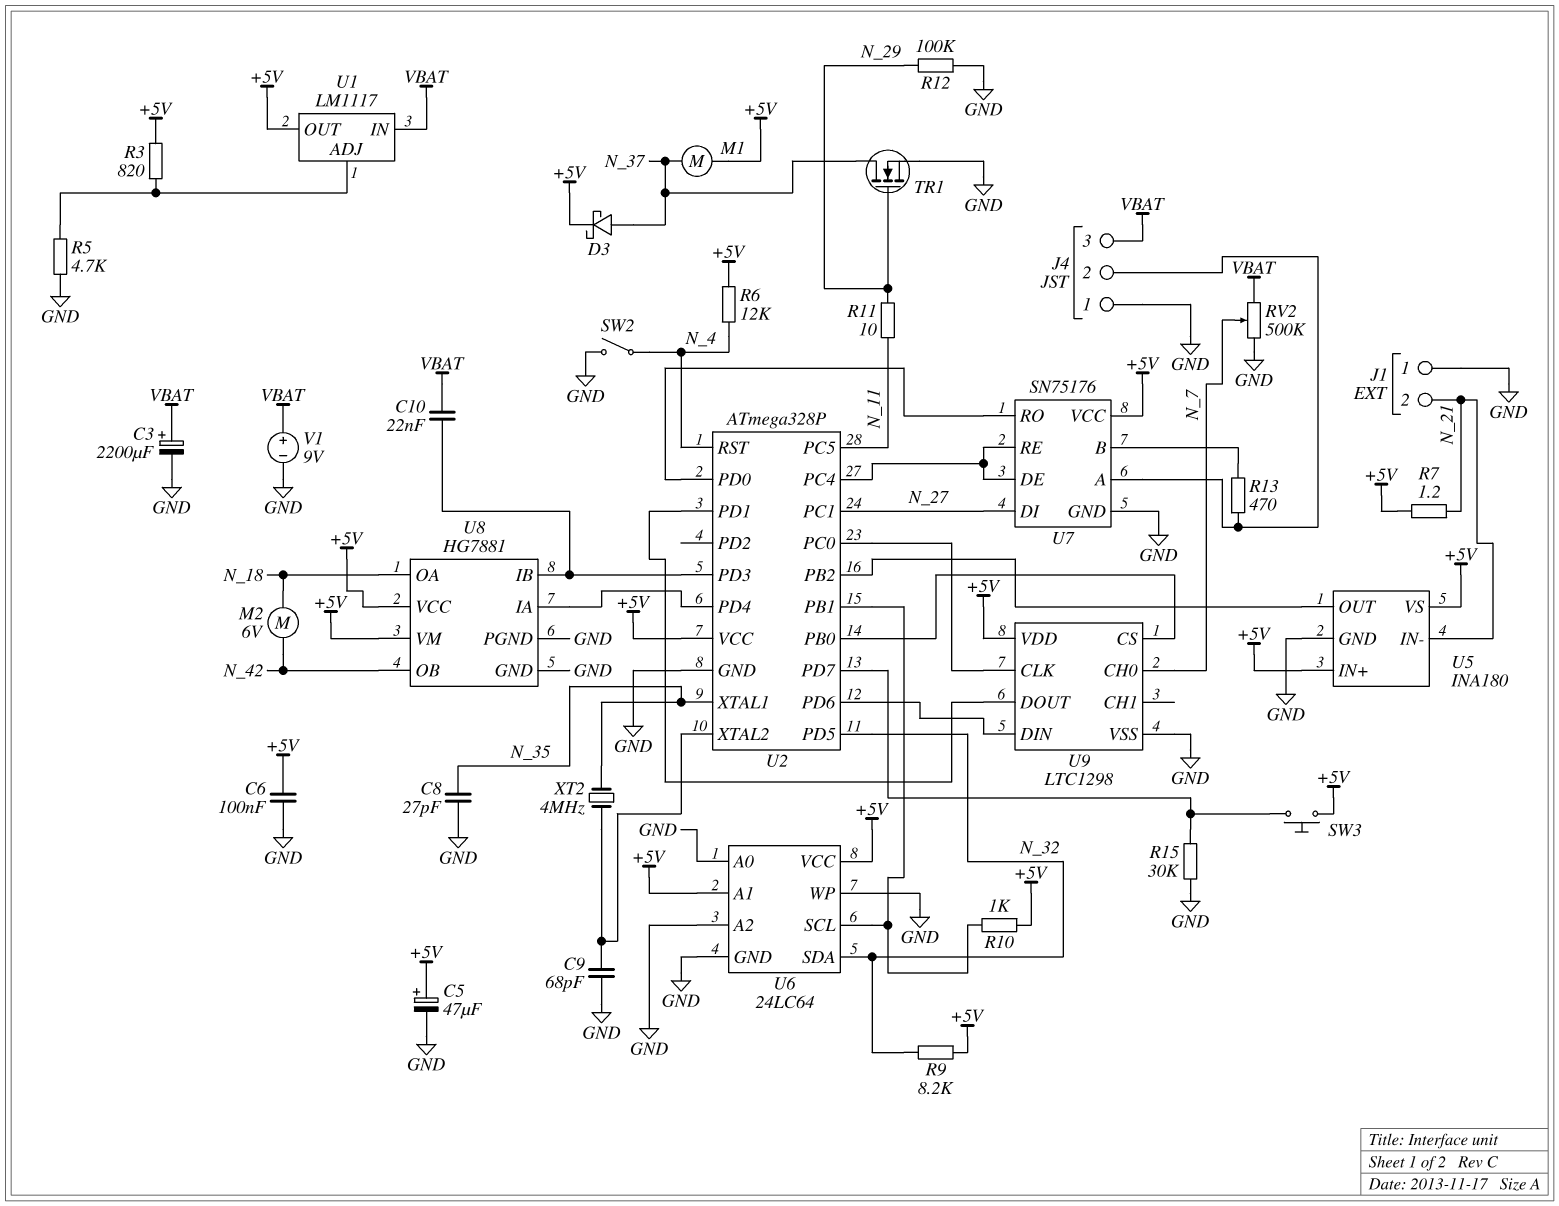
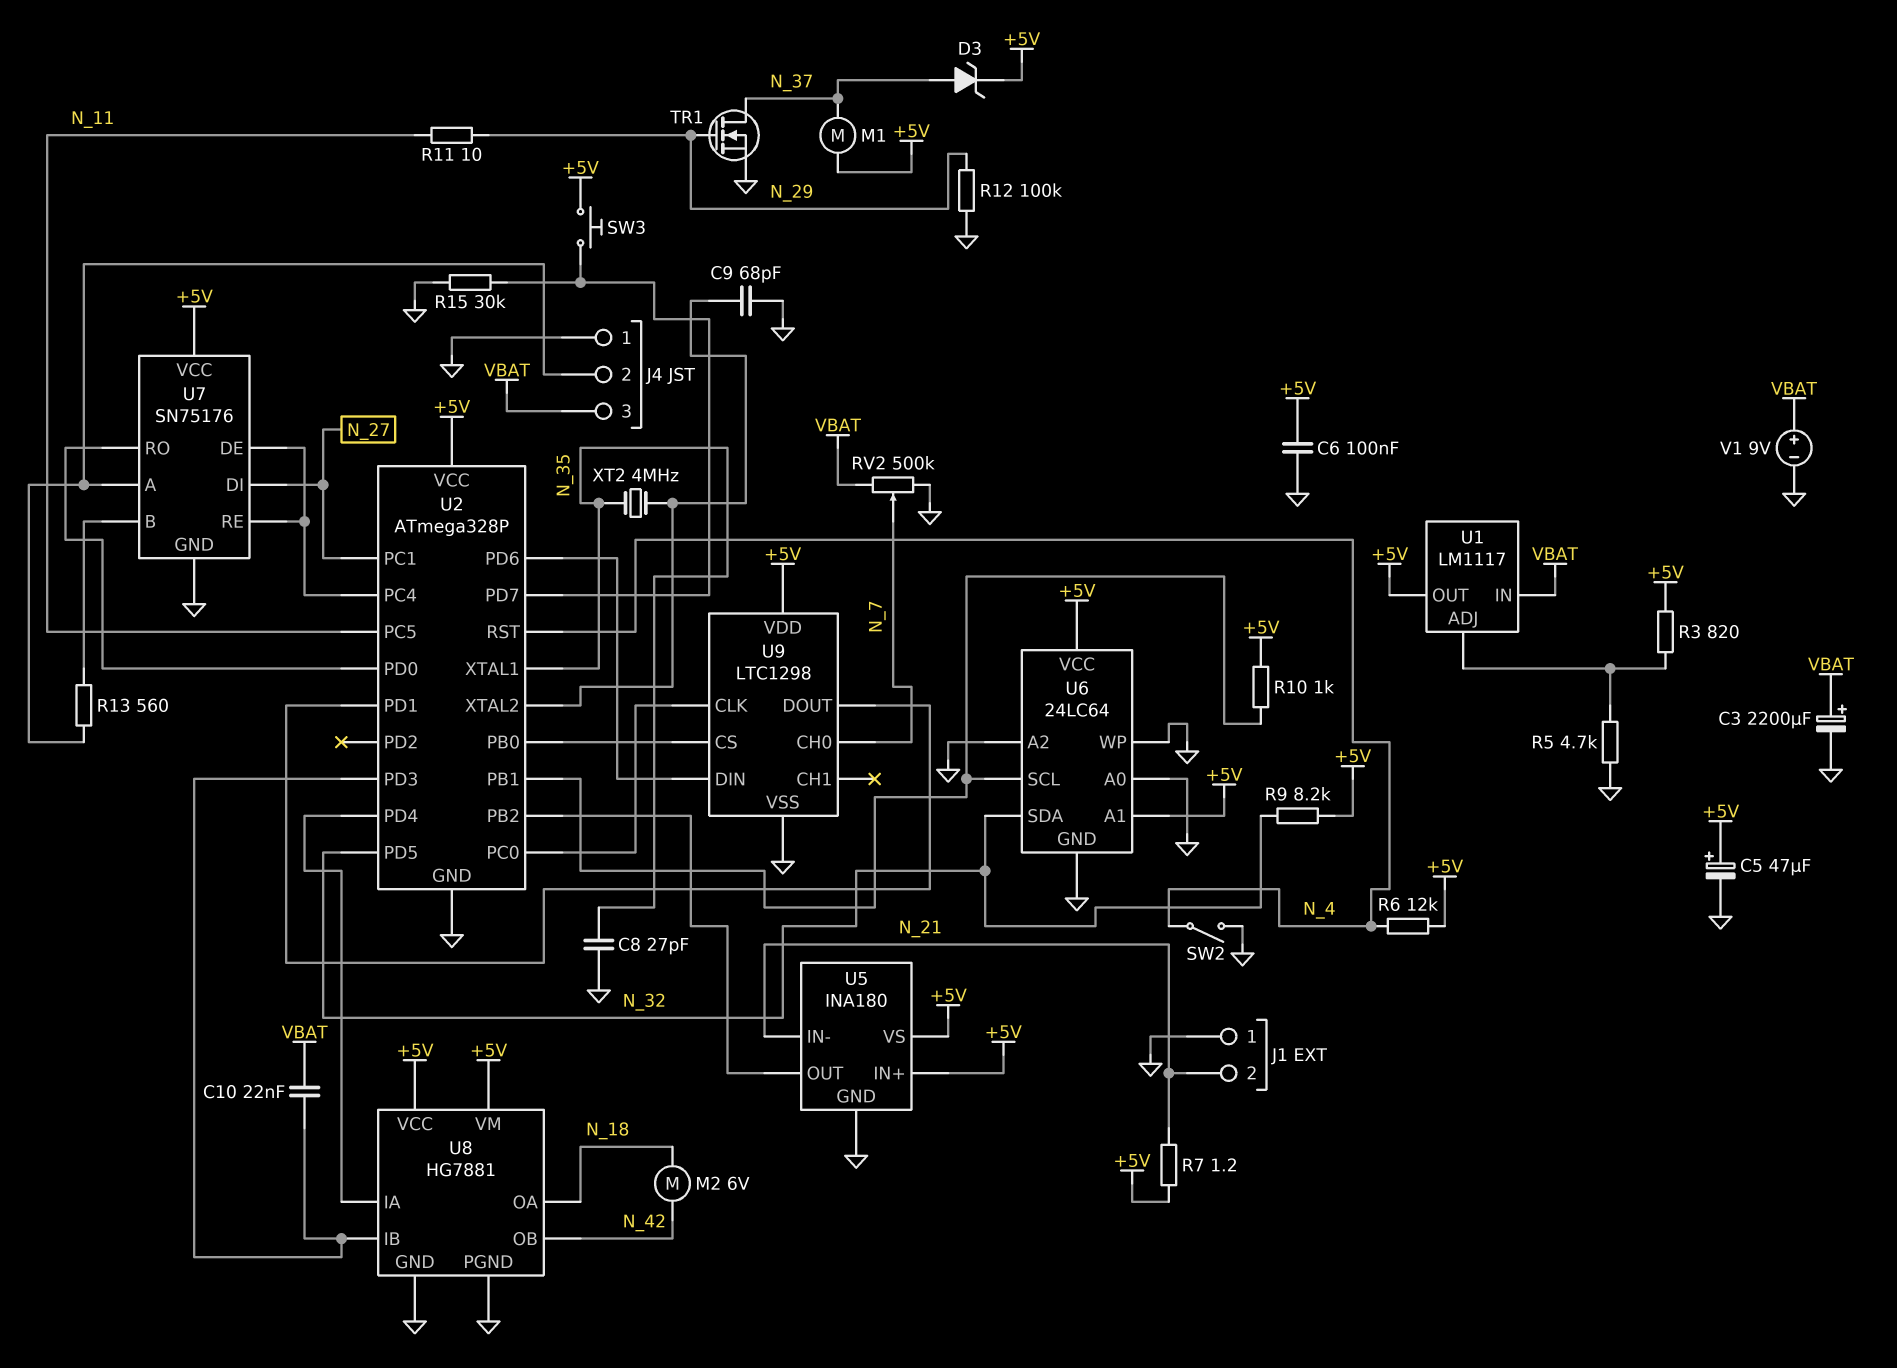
D3: schottky (A N_37, K +5V) -> zener (A N_37, K +5V)
R13: 470 (J4/2, U7/B) -> 560 (J4/2, U7/B)

